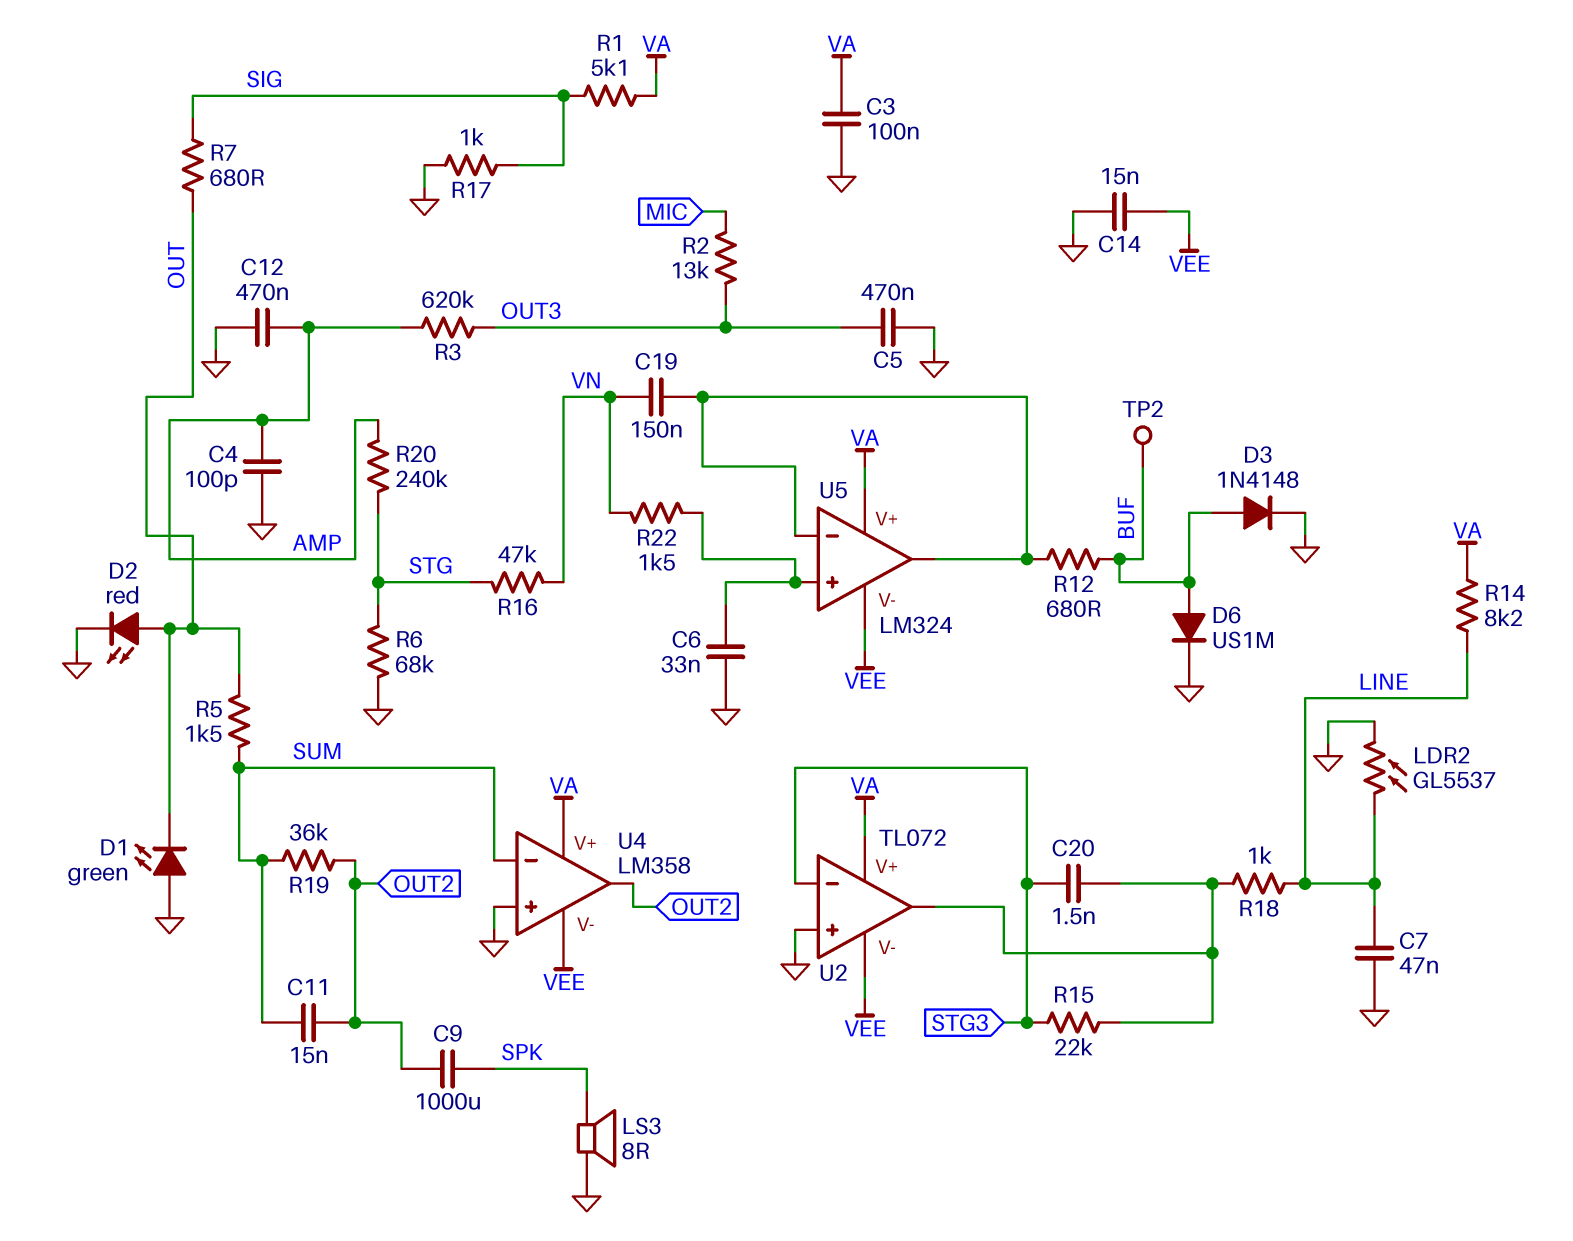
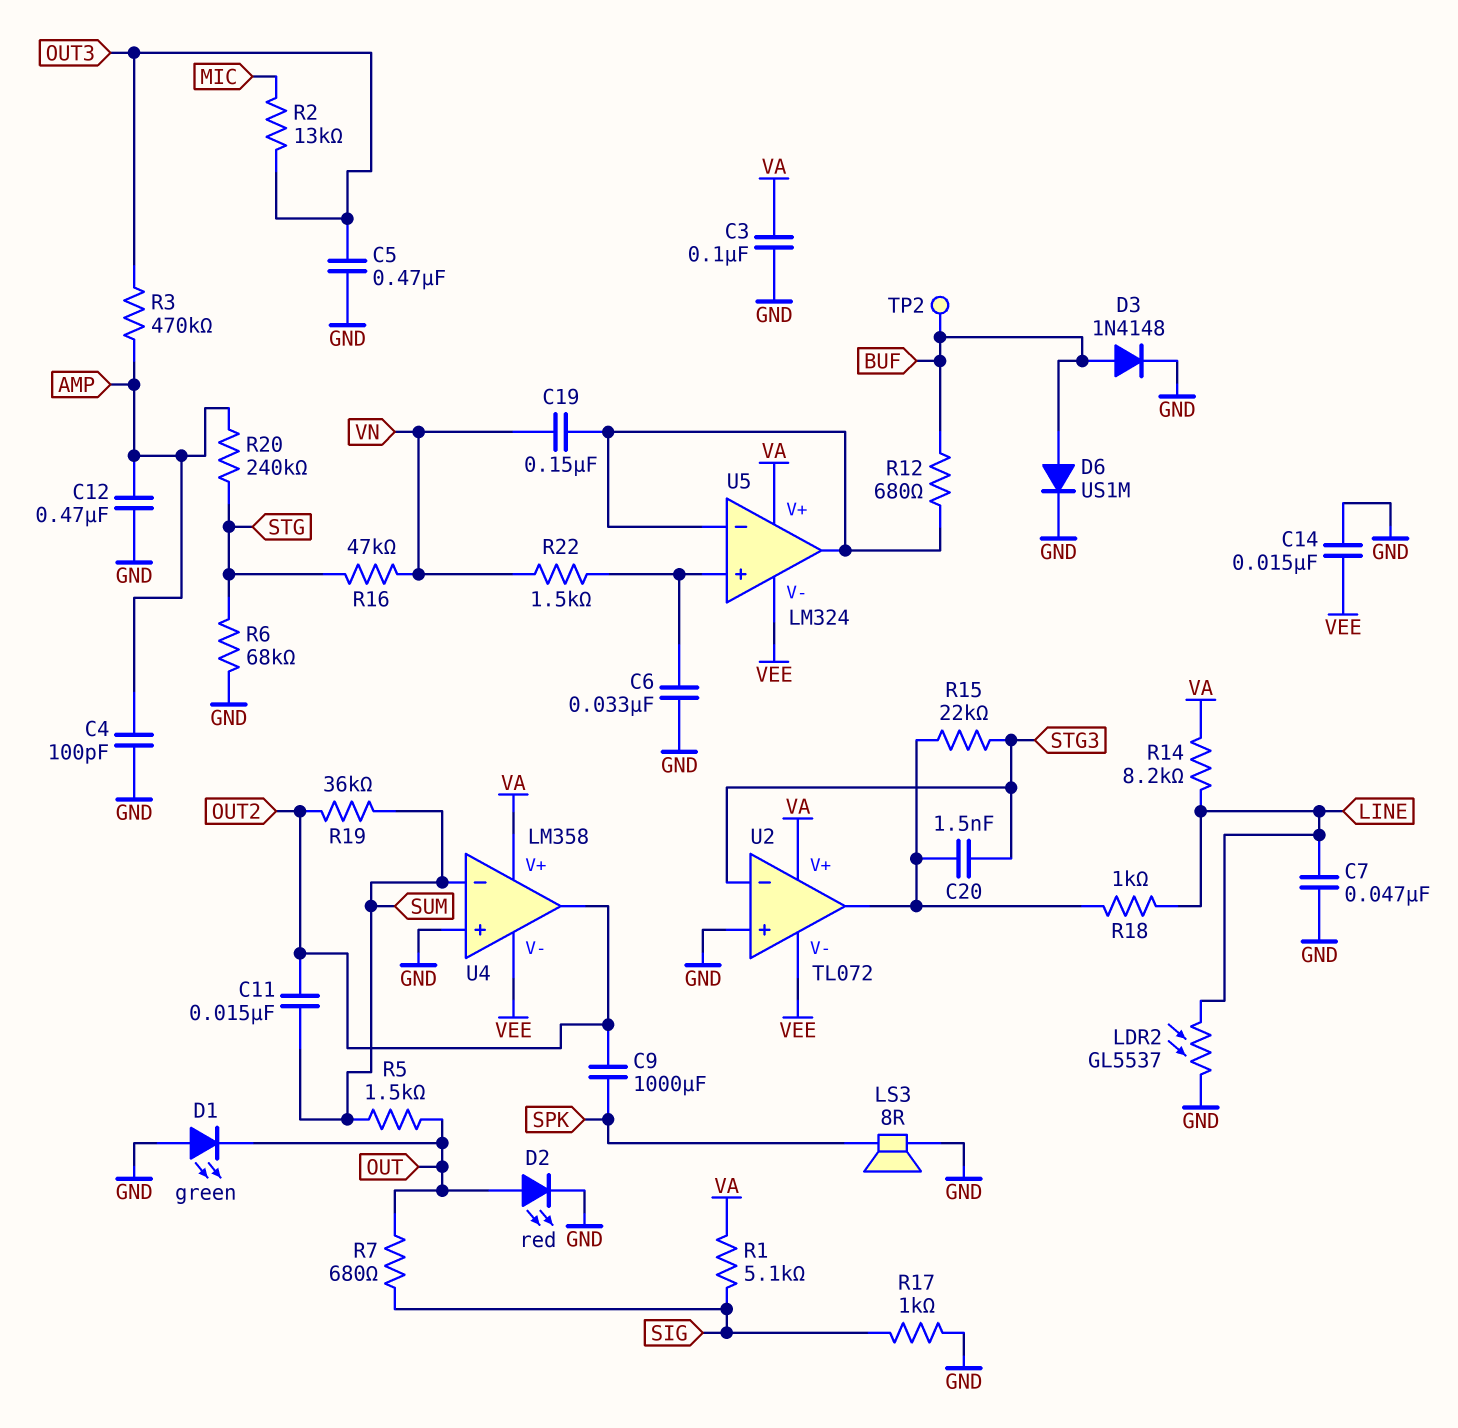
R3: 620k (AMP, OUT3) -> 470k (AMP, OUT3)

